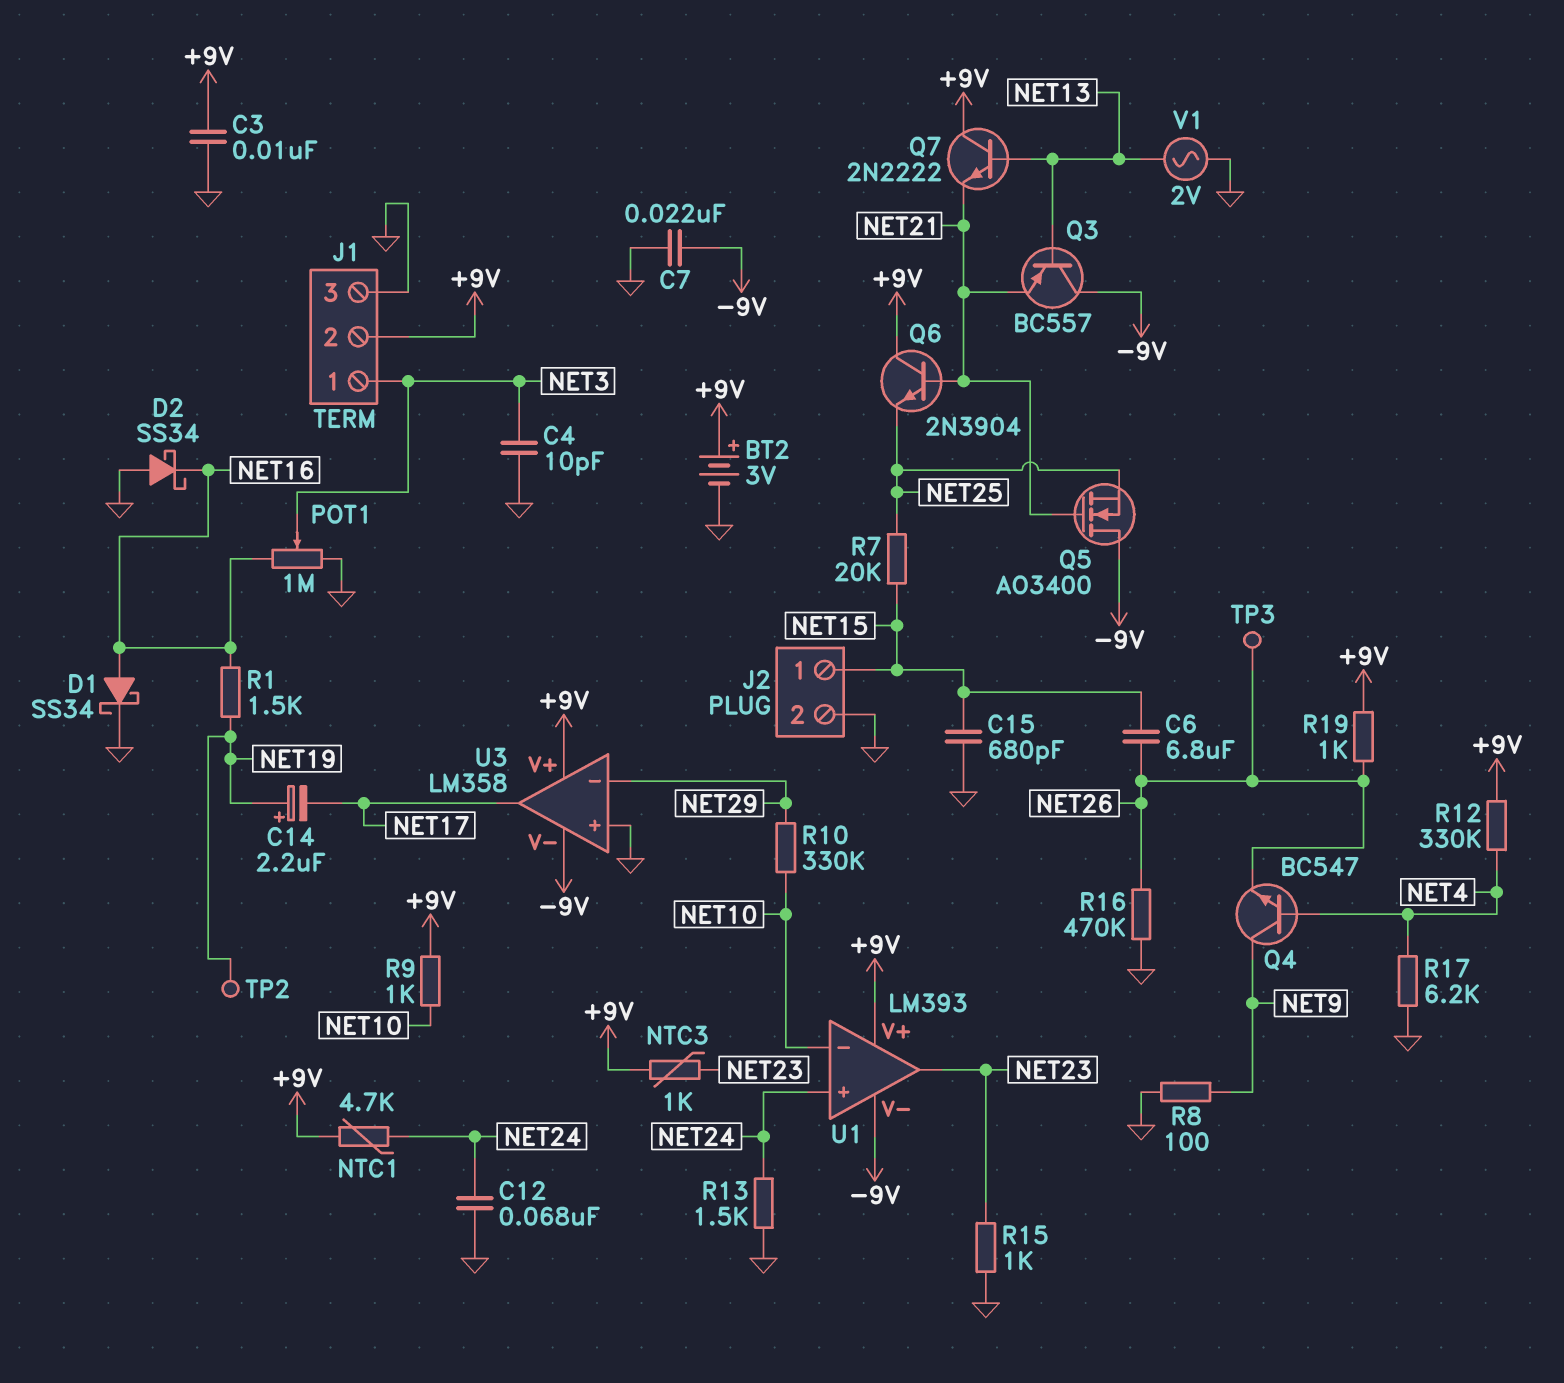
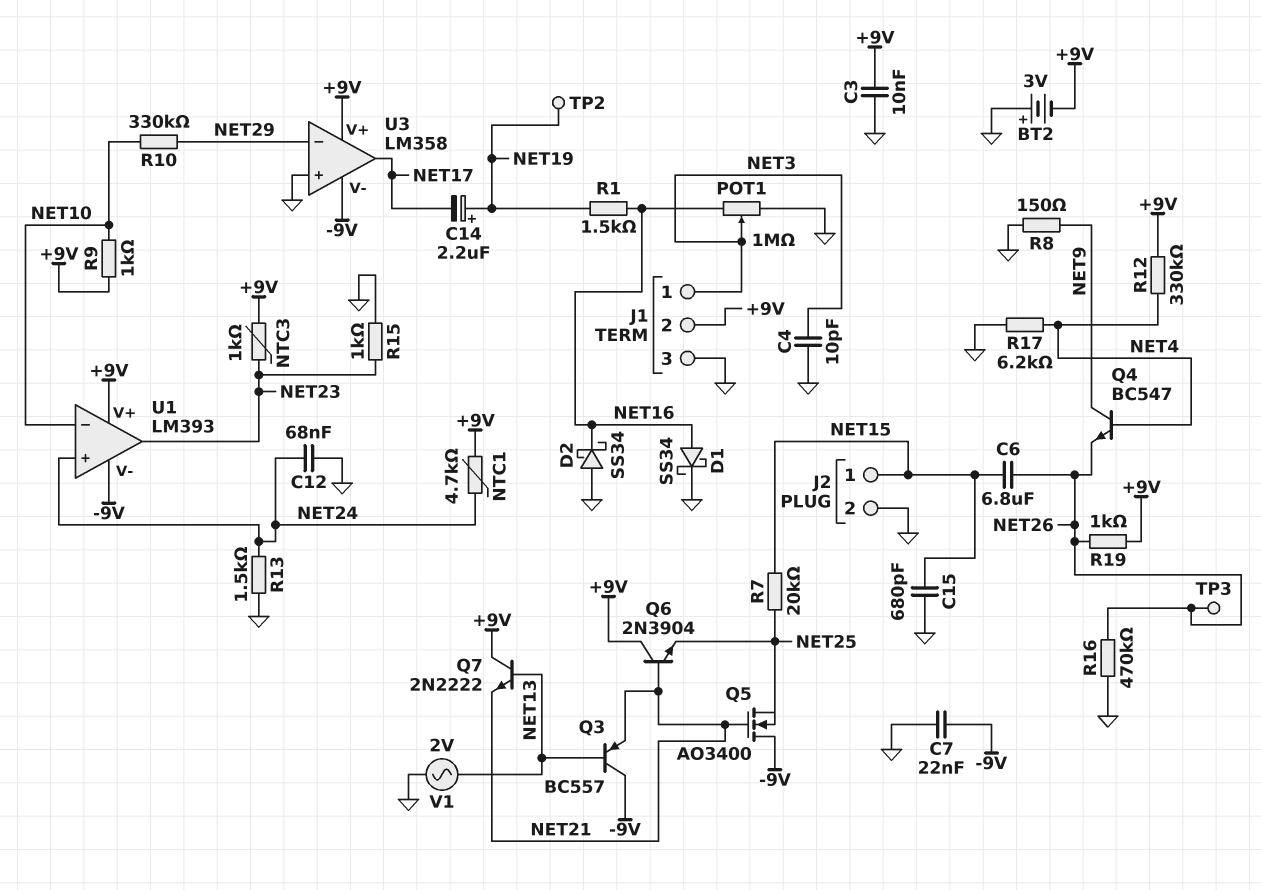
BT2: 3V (plus +9V, minus GND) -> 3V (plus GND, minus +9V)
R8: 100 (GND, NET9) -> 150 (GND, NET9)

